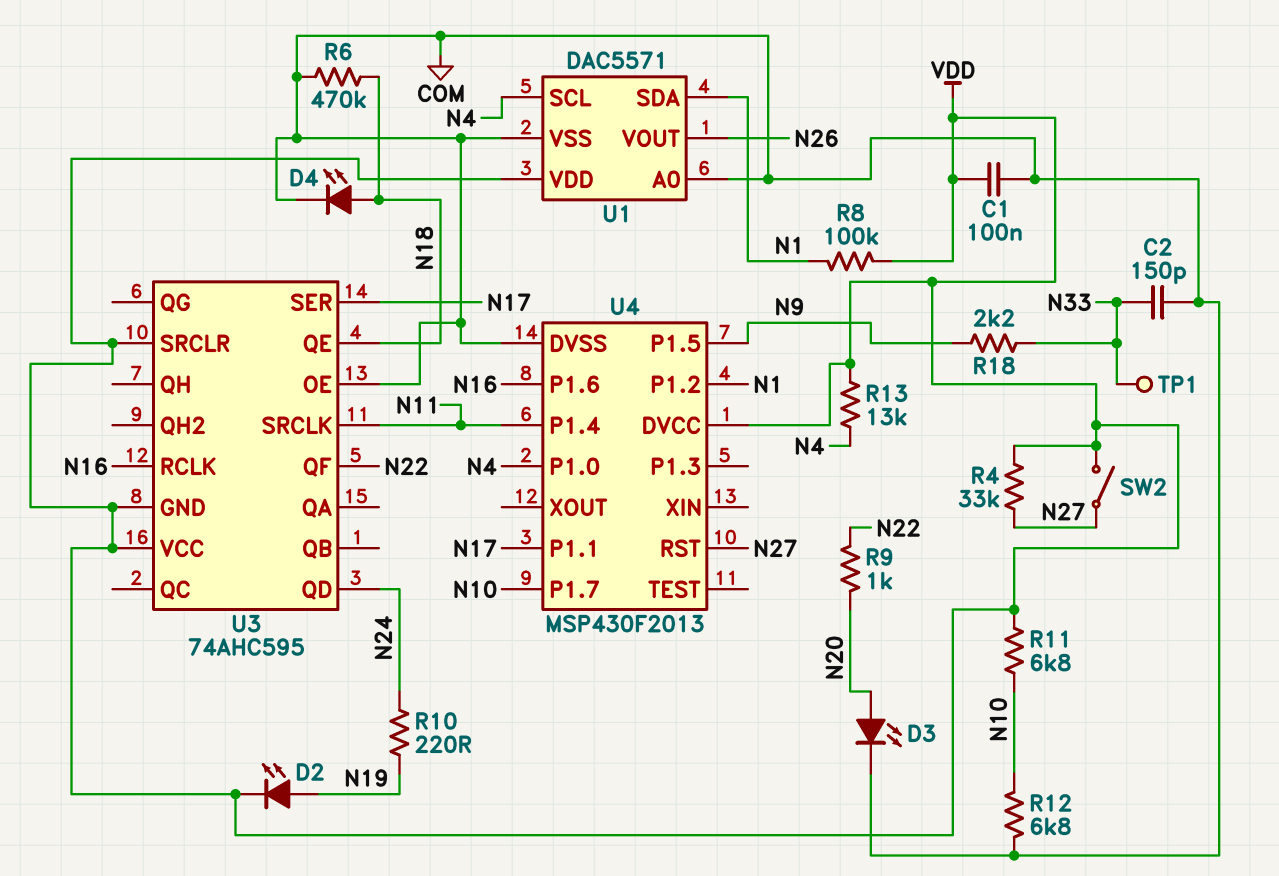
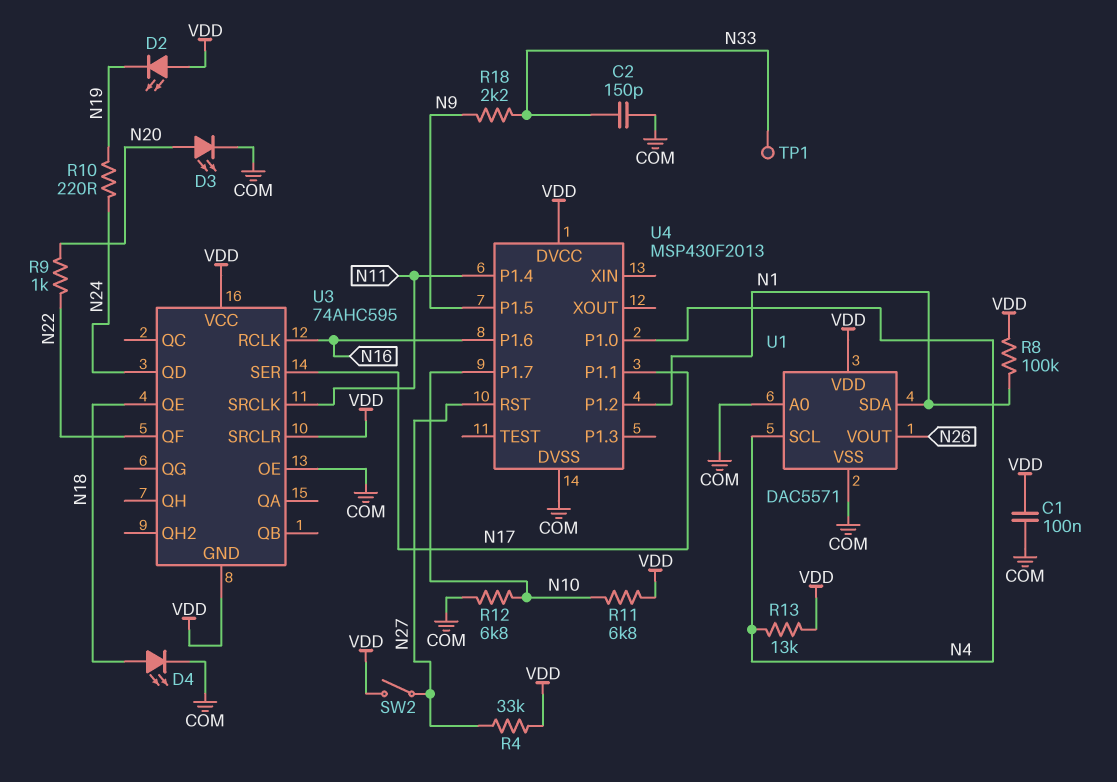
D2: LED (A N19, K VDD) -> LED (A VDD, K N19)
R6: 470k (COM, N18) -> none

